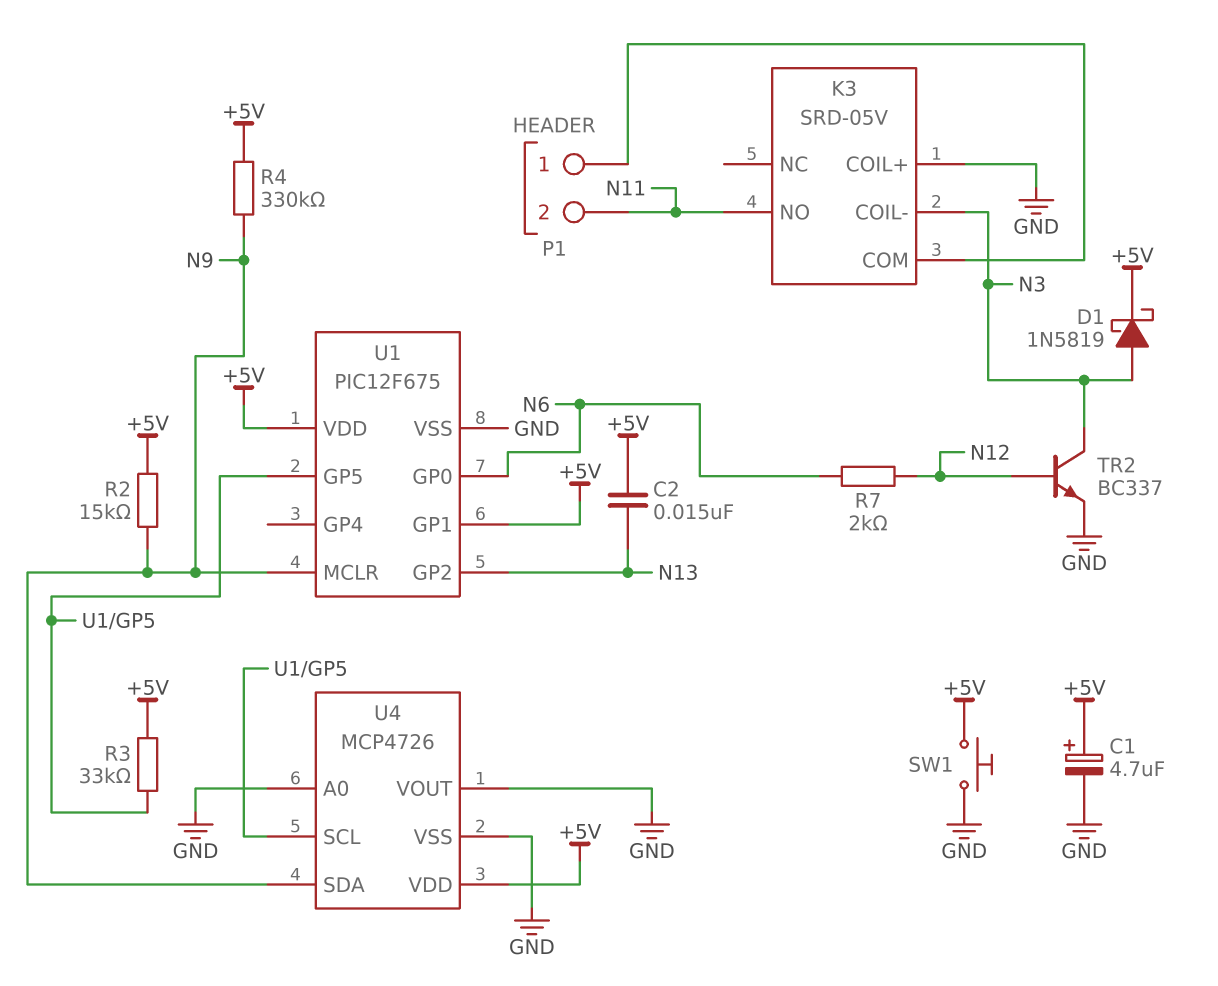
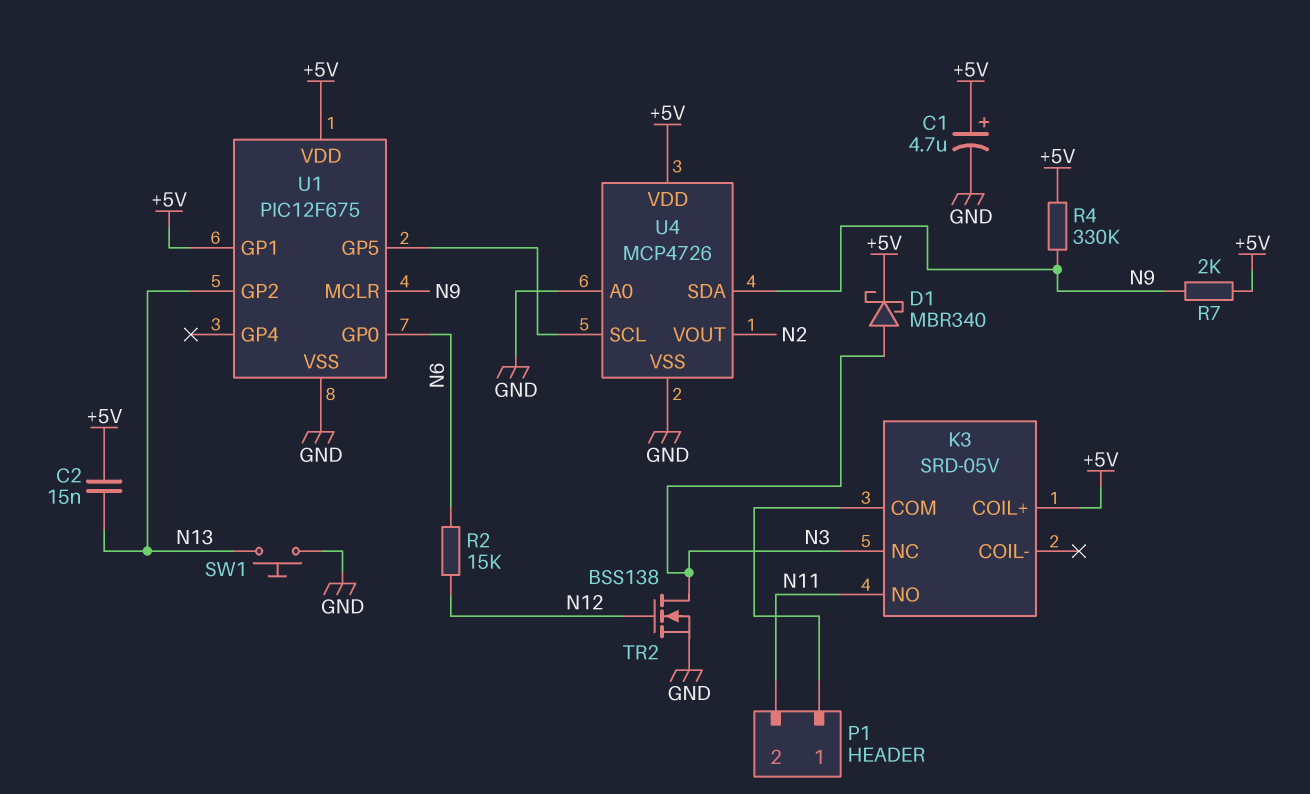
D1: schottky 1N5819 (A N3, K +5V) -> schottky MBR340 (A N3, K +5V)
K3 pin COIL+: GND -> +5V
K3 pin COIL-: N3 -> none
K3 pin NC: none -> N3
R2: 15k (+5V, N9) -> 15k (N6, N12)
R3: 33k (+5V, U1/GP5) -> none
R7: 2k (N6, N12) -> 2k (+5V, N9)
SW1: button (+5V, GND) -> button (GND, N13)
TR2: NPN BC337 (B N12, C N3, E GND) -> NMOS BSS138 (G N12, D N3, S GND)
U4 pin VOUT: GND -> N2

